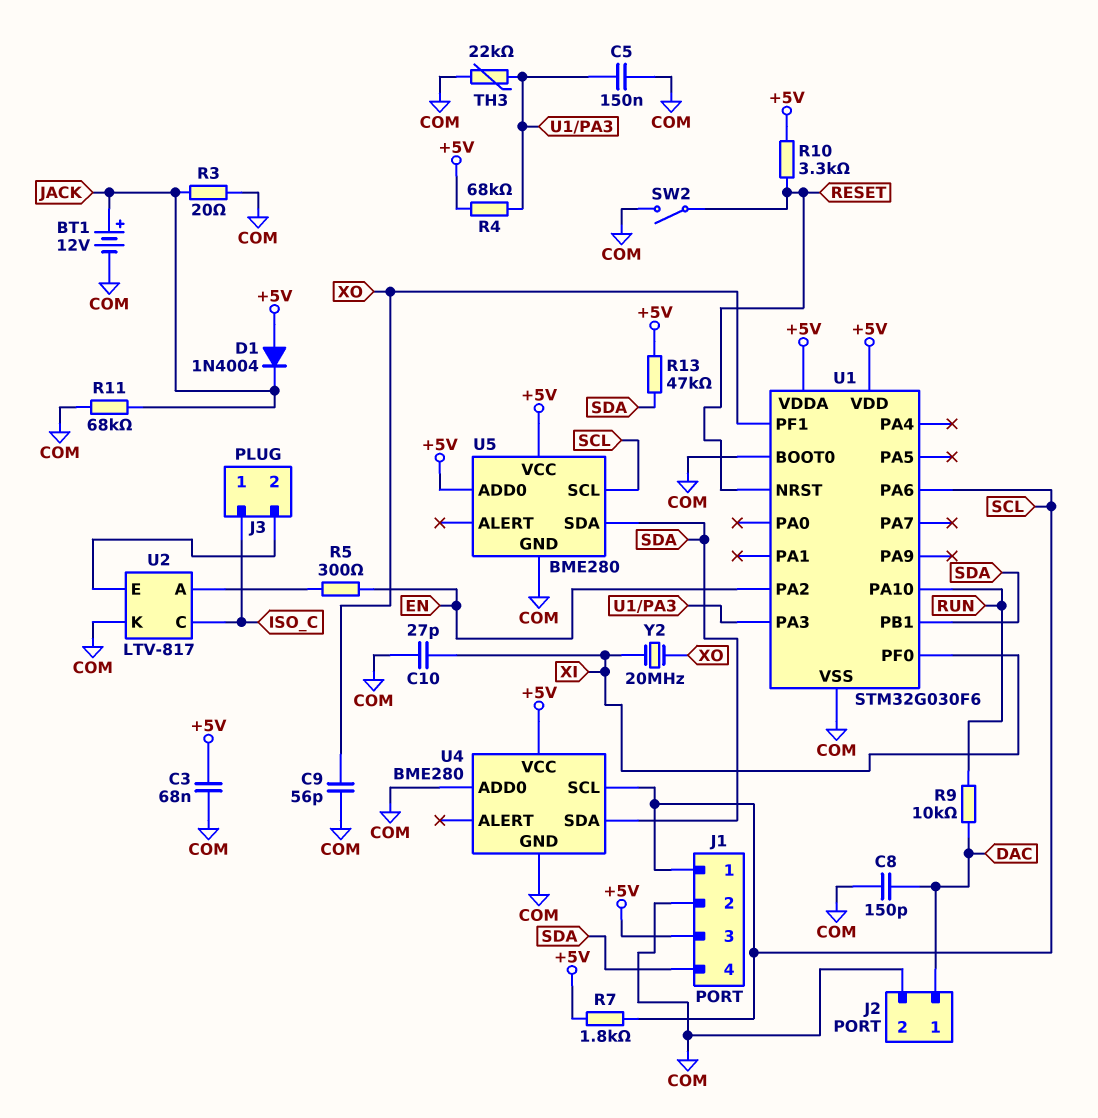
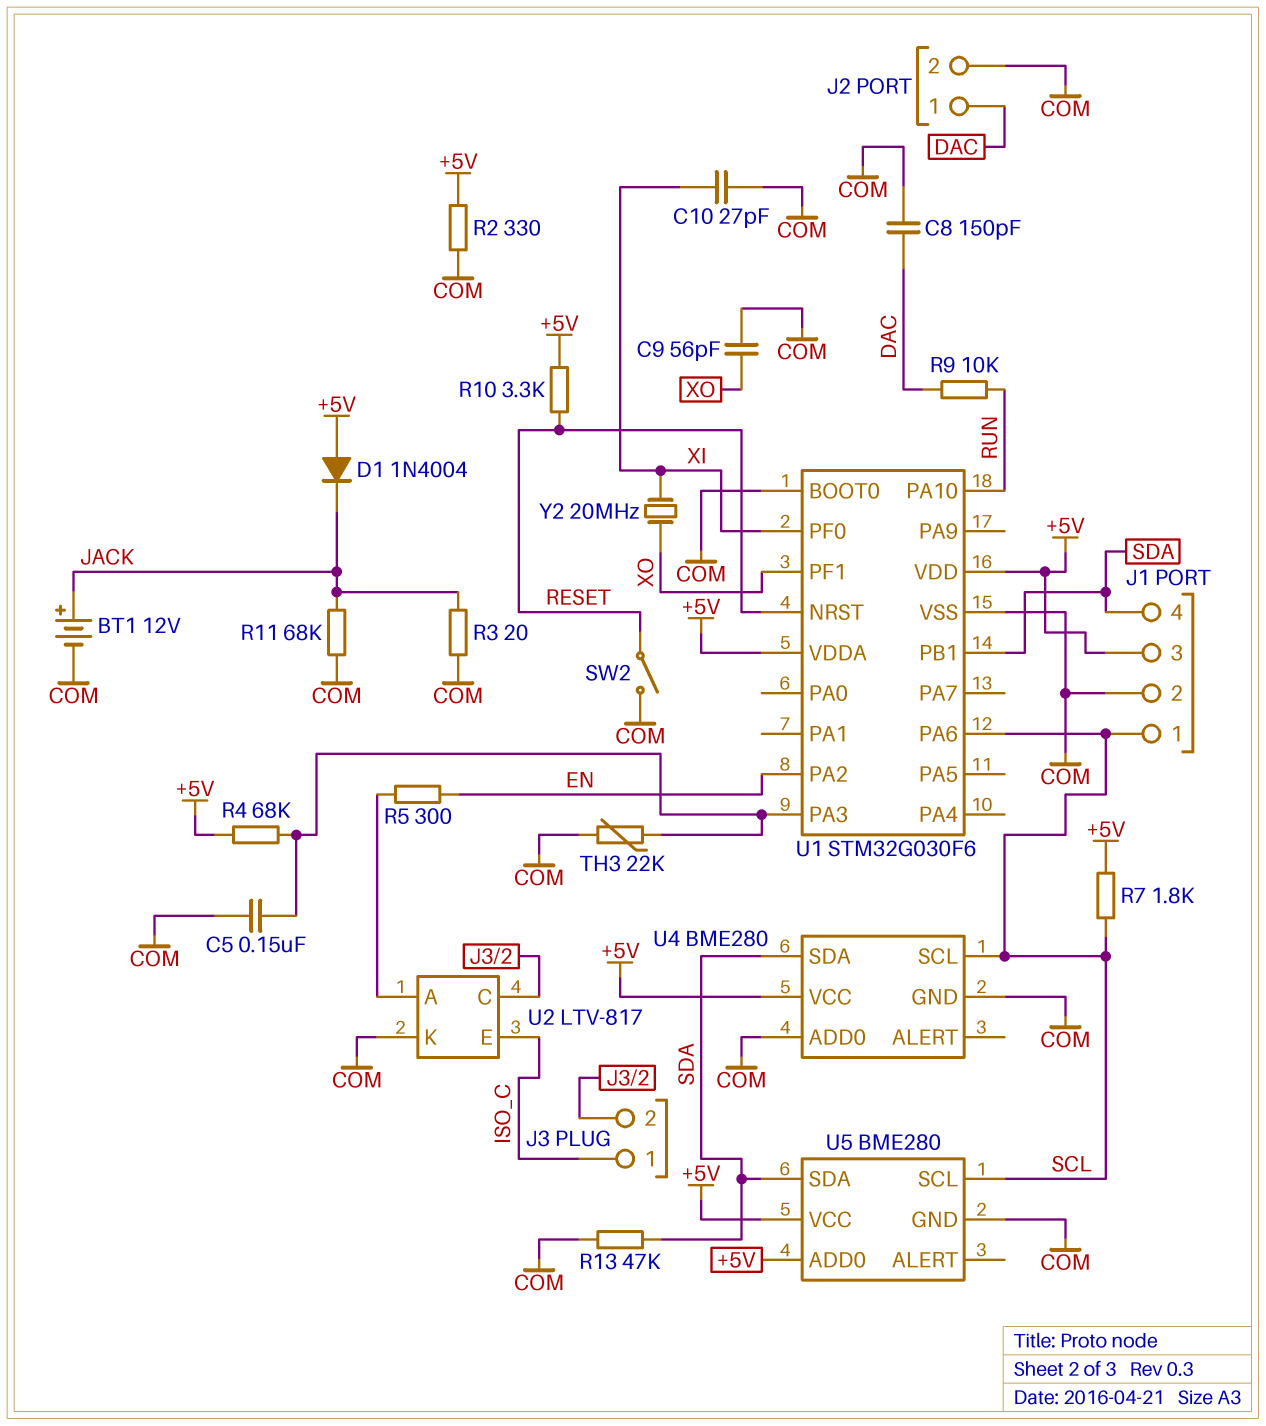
C3: 68nF (+5V, COM) -> none
R2: none -> 330 (+5V, COM)
R13: 47k (+5V, SDA) -> 47k (COM, SDA)
U2 pin C: ISO_C -> J3/2
U2 pin E: J3/2 -> ISO_C

